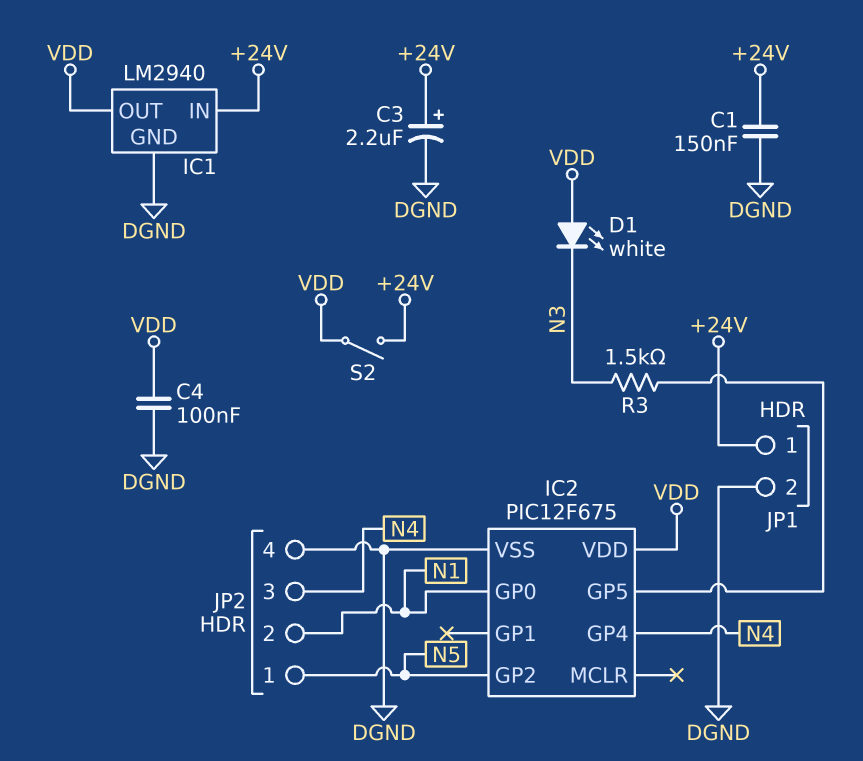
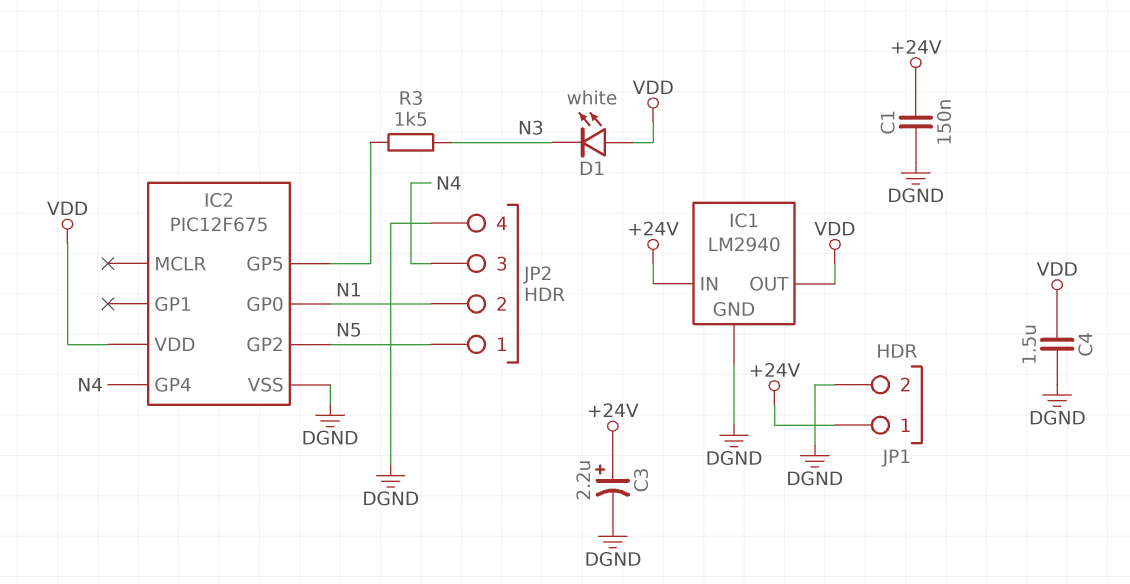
C4: 100nF (DGND, VDD) -> 1.5uF (DGND, VDD)
S2: switch (+24V, VDD) -> none

